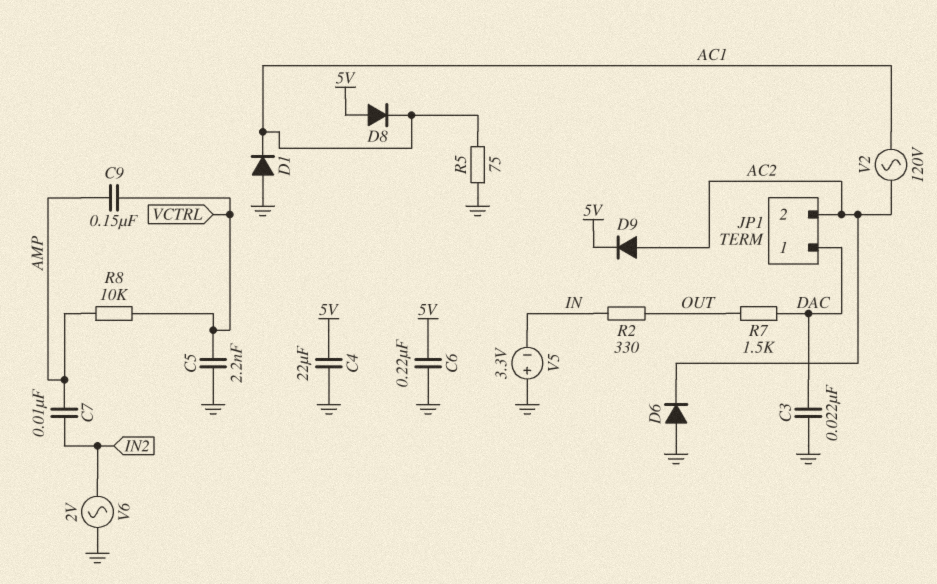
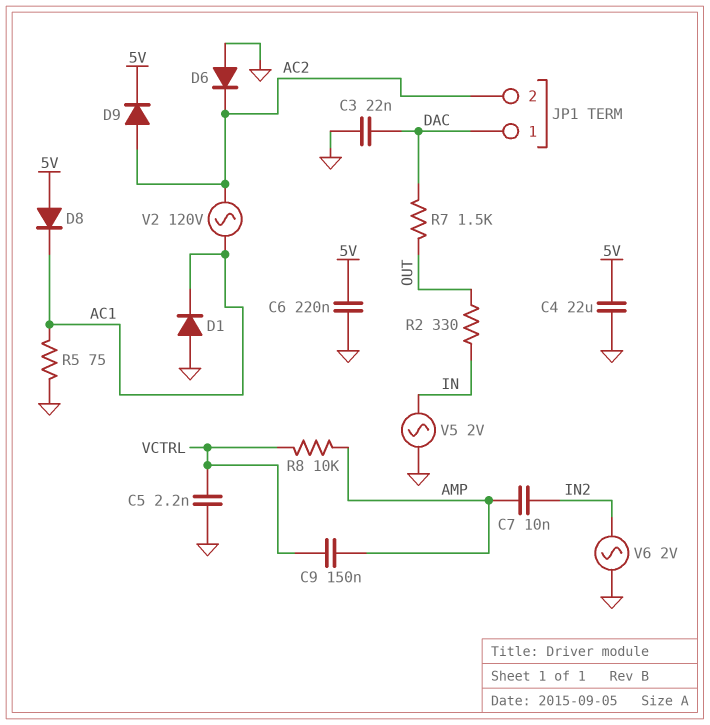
V5: 3.3V (plus GND, minus IN) -> AC 2V (GND, IN)

